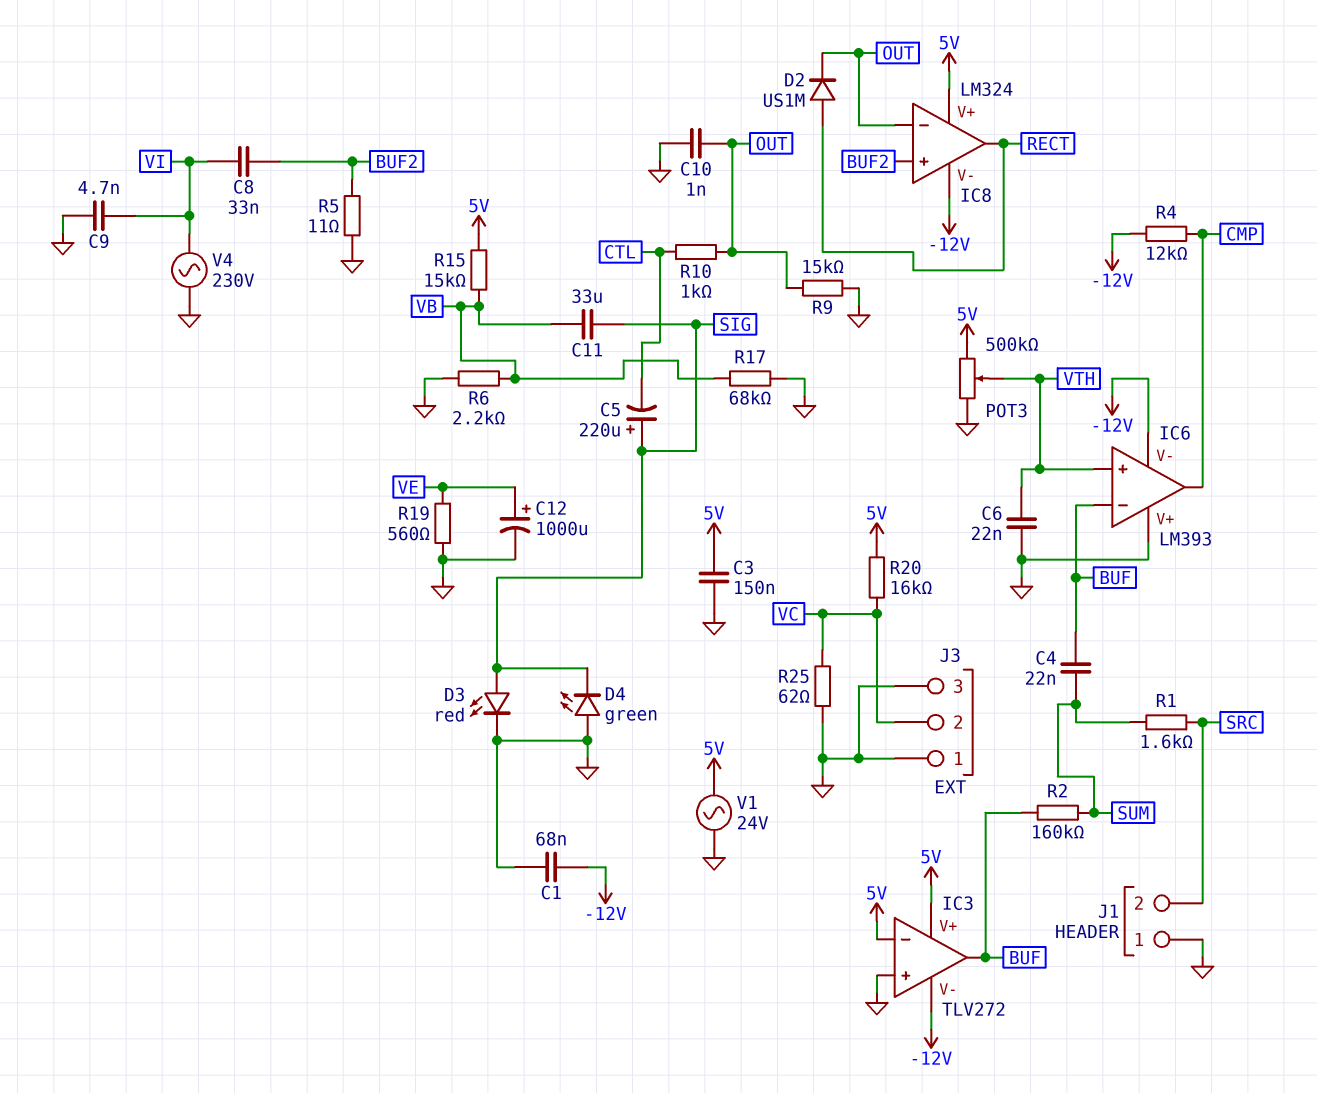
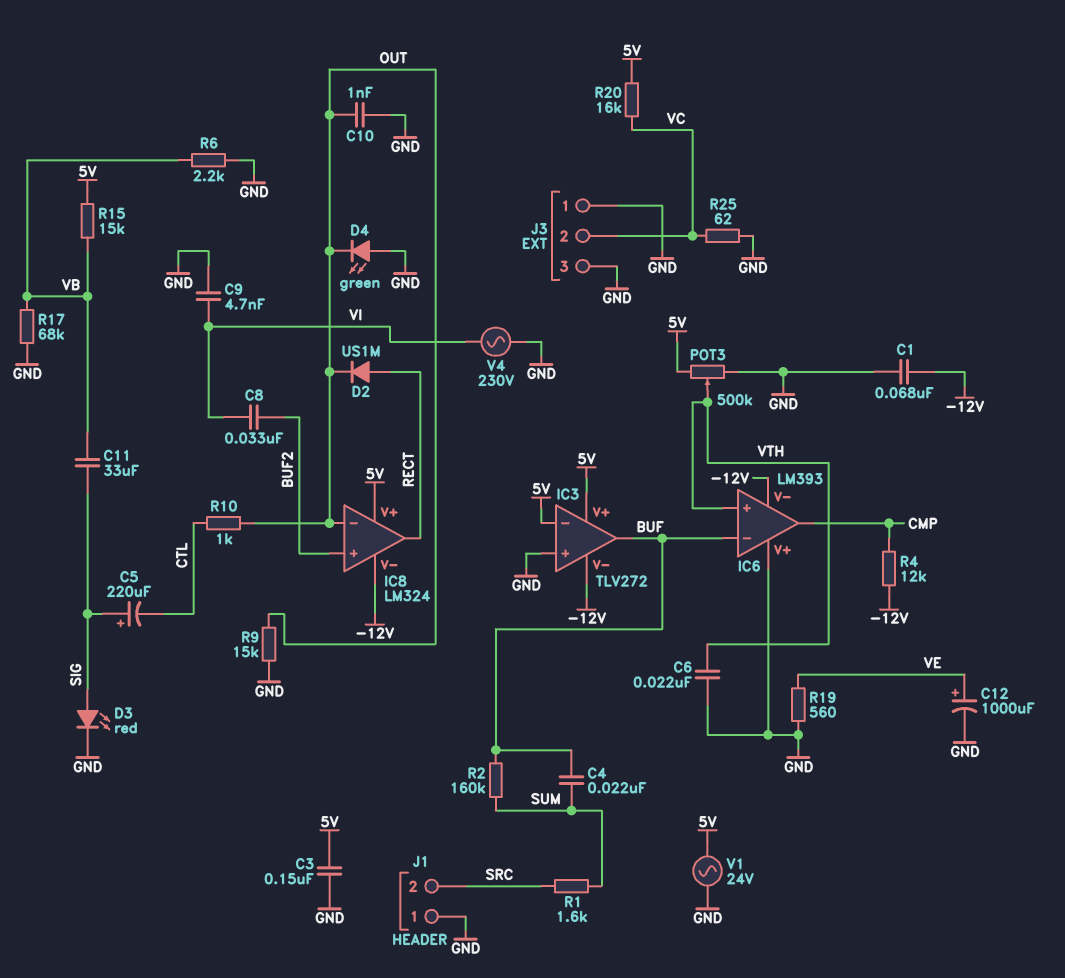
D4: LED green (A GND, K SIG) -> LED green (A GND, K OUT)
R5: 11 (BUF2, GND) -> none

